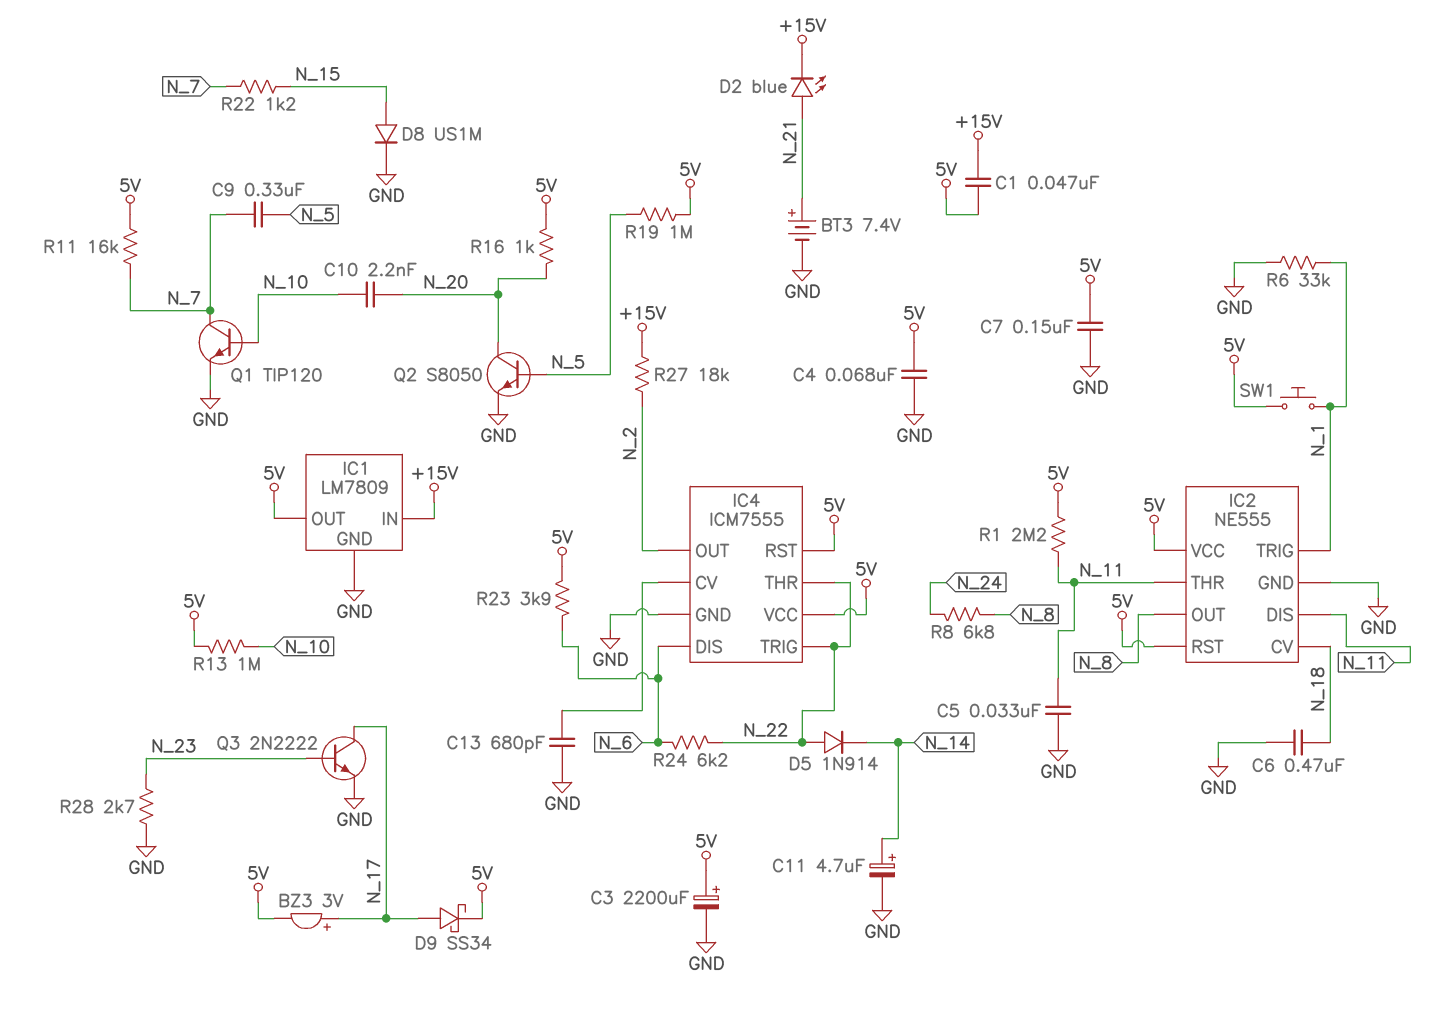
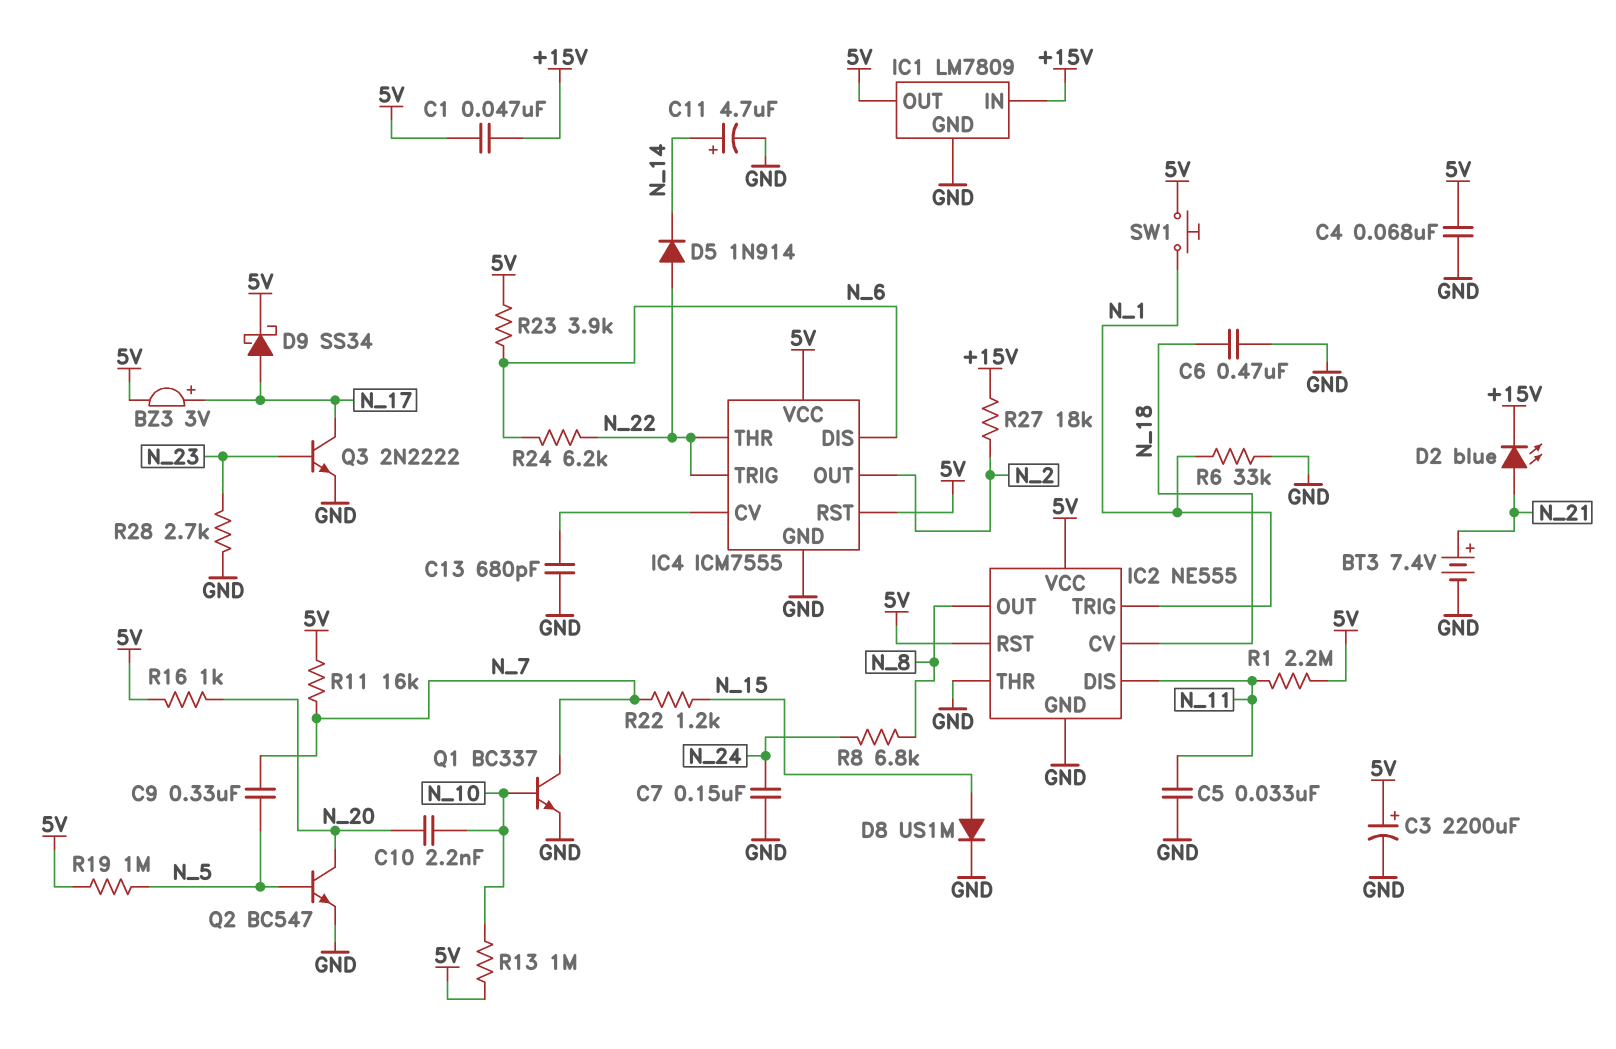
C7: 150nF (5V, GND) -> 150nF (GND, N_24)
IC2 pin THR: N_11 -> GND
Q1: NPN TIP120 (B N_10, C N_7, E GND) -> NPN BC337 (B N_10, C N_7, E GND)
Q2: NPN S8050 (B N_5, C N_20, E GND) -> NPN BC547 (B N_5, C N_20, E GND)

